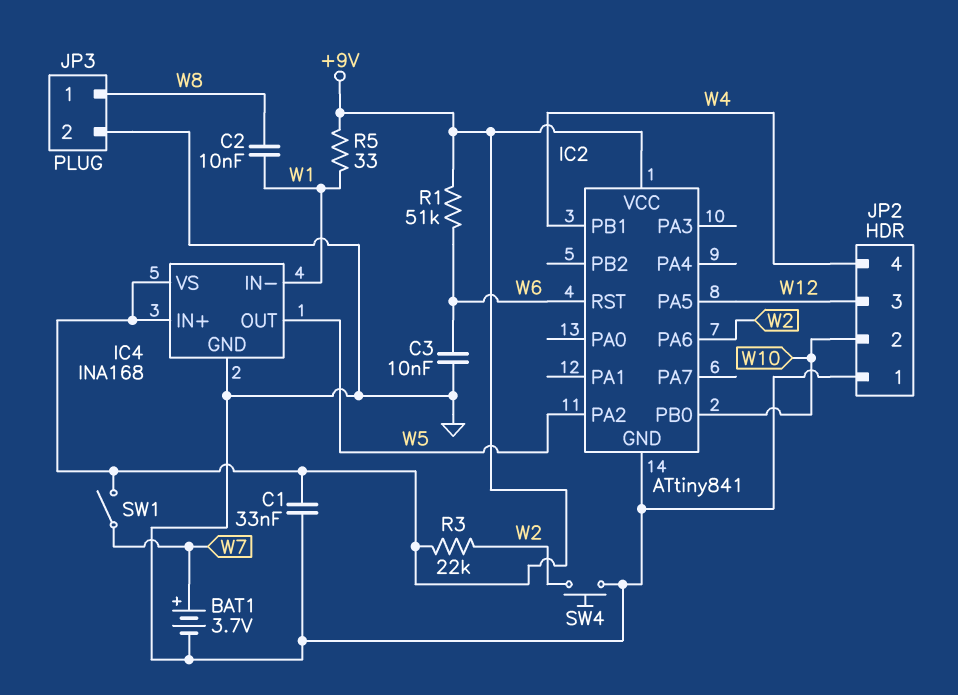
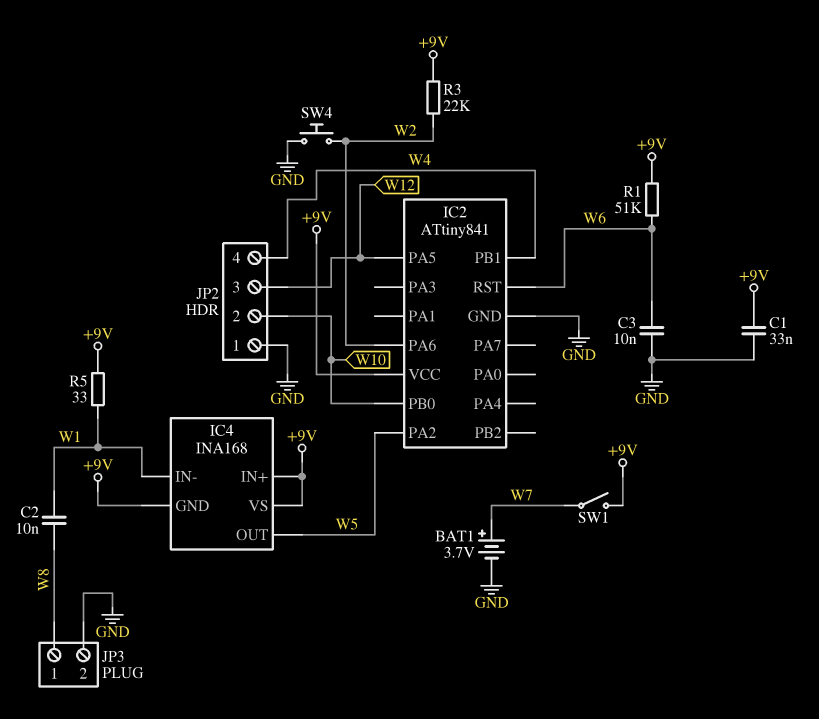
IC4 pin GND: GND -> +9V

